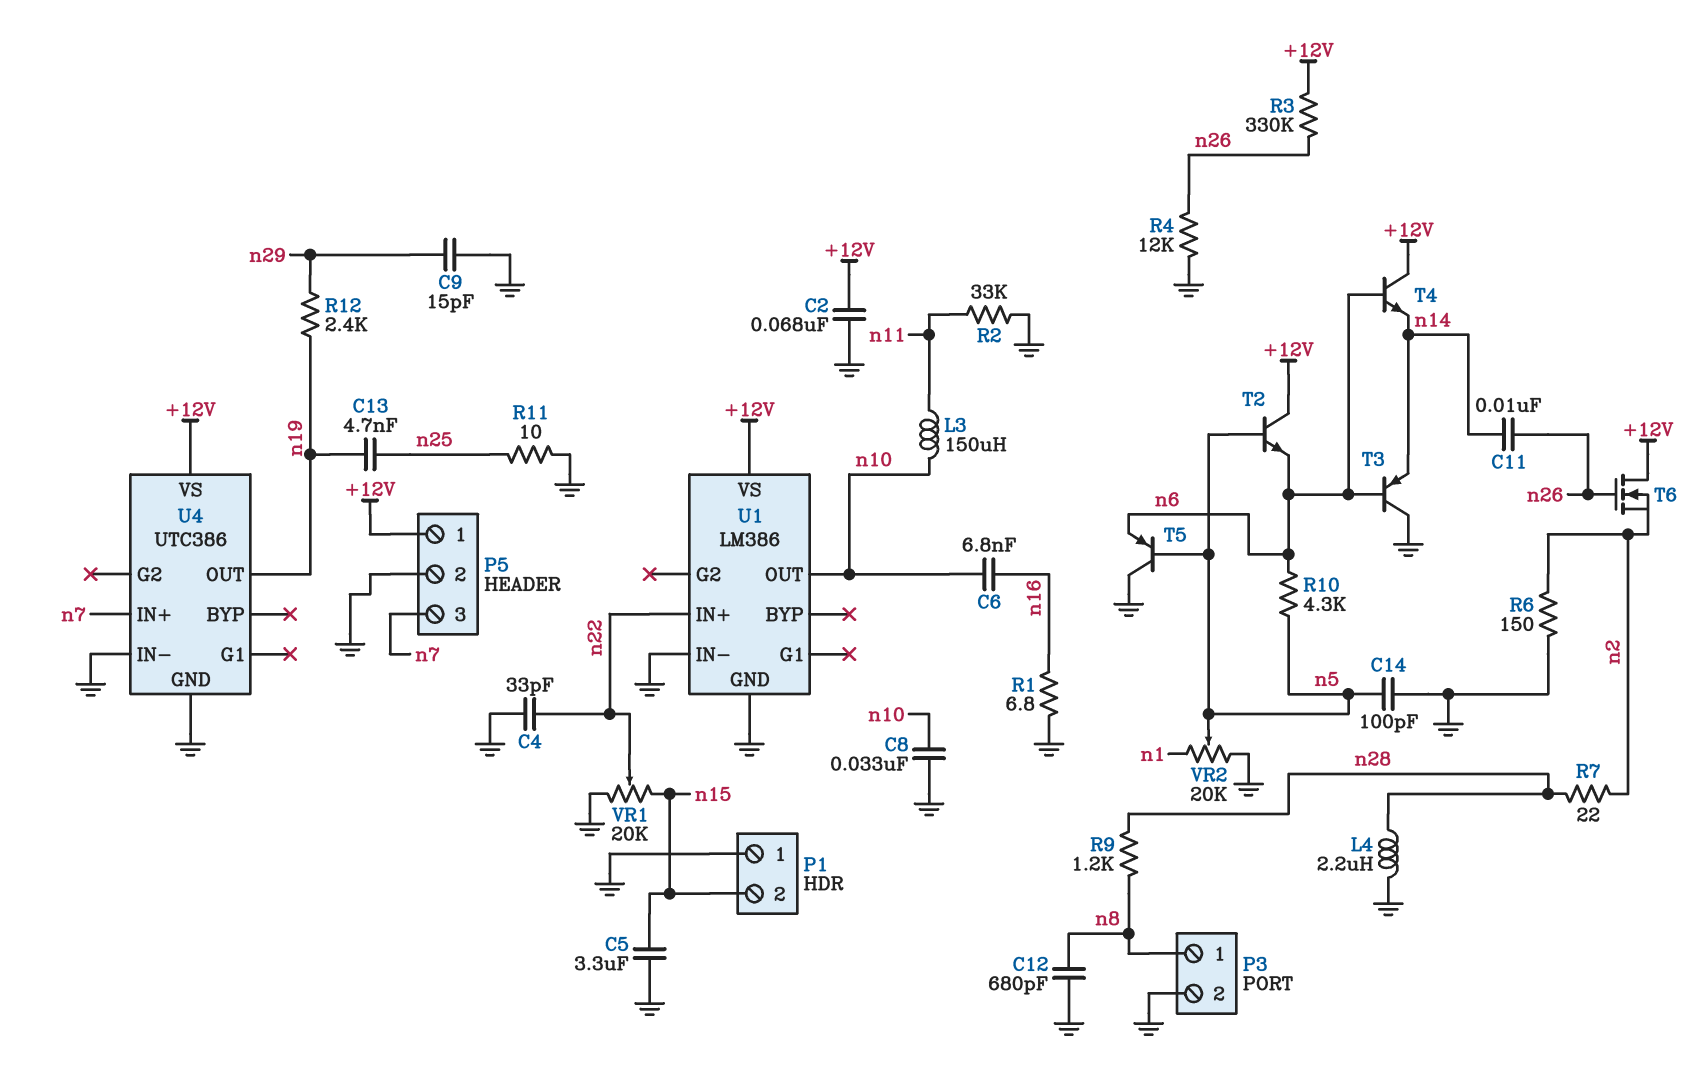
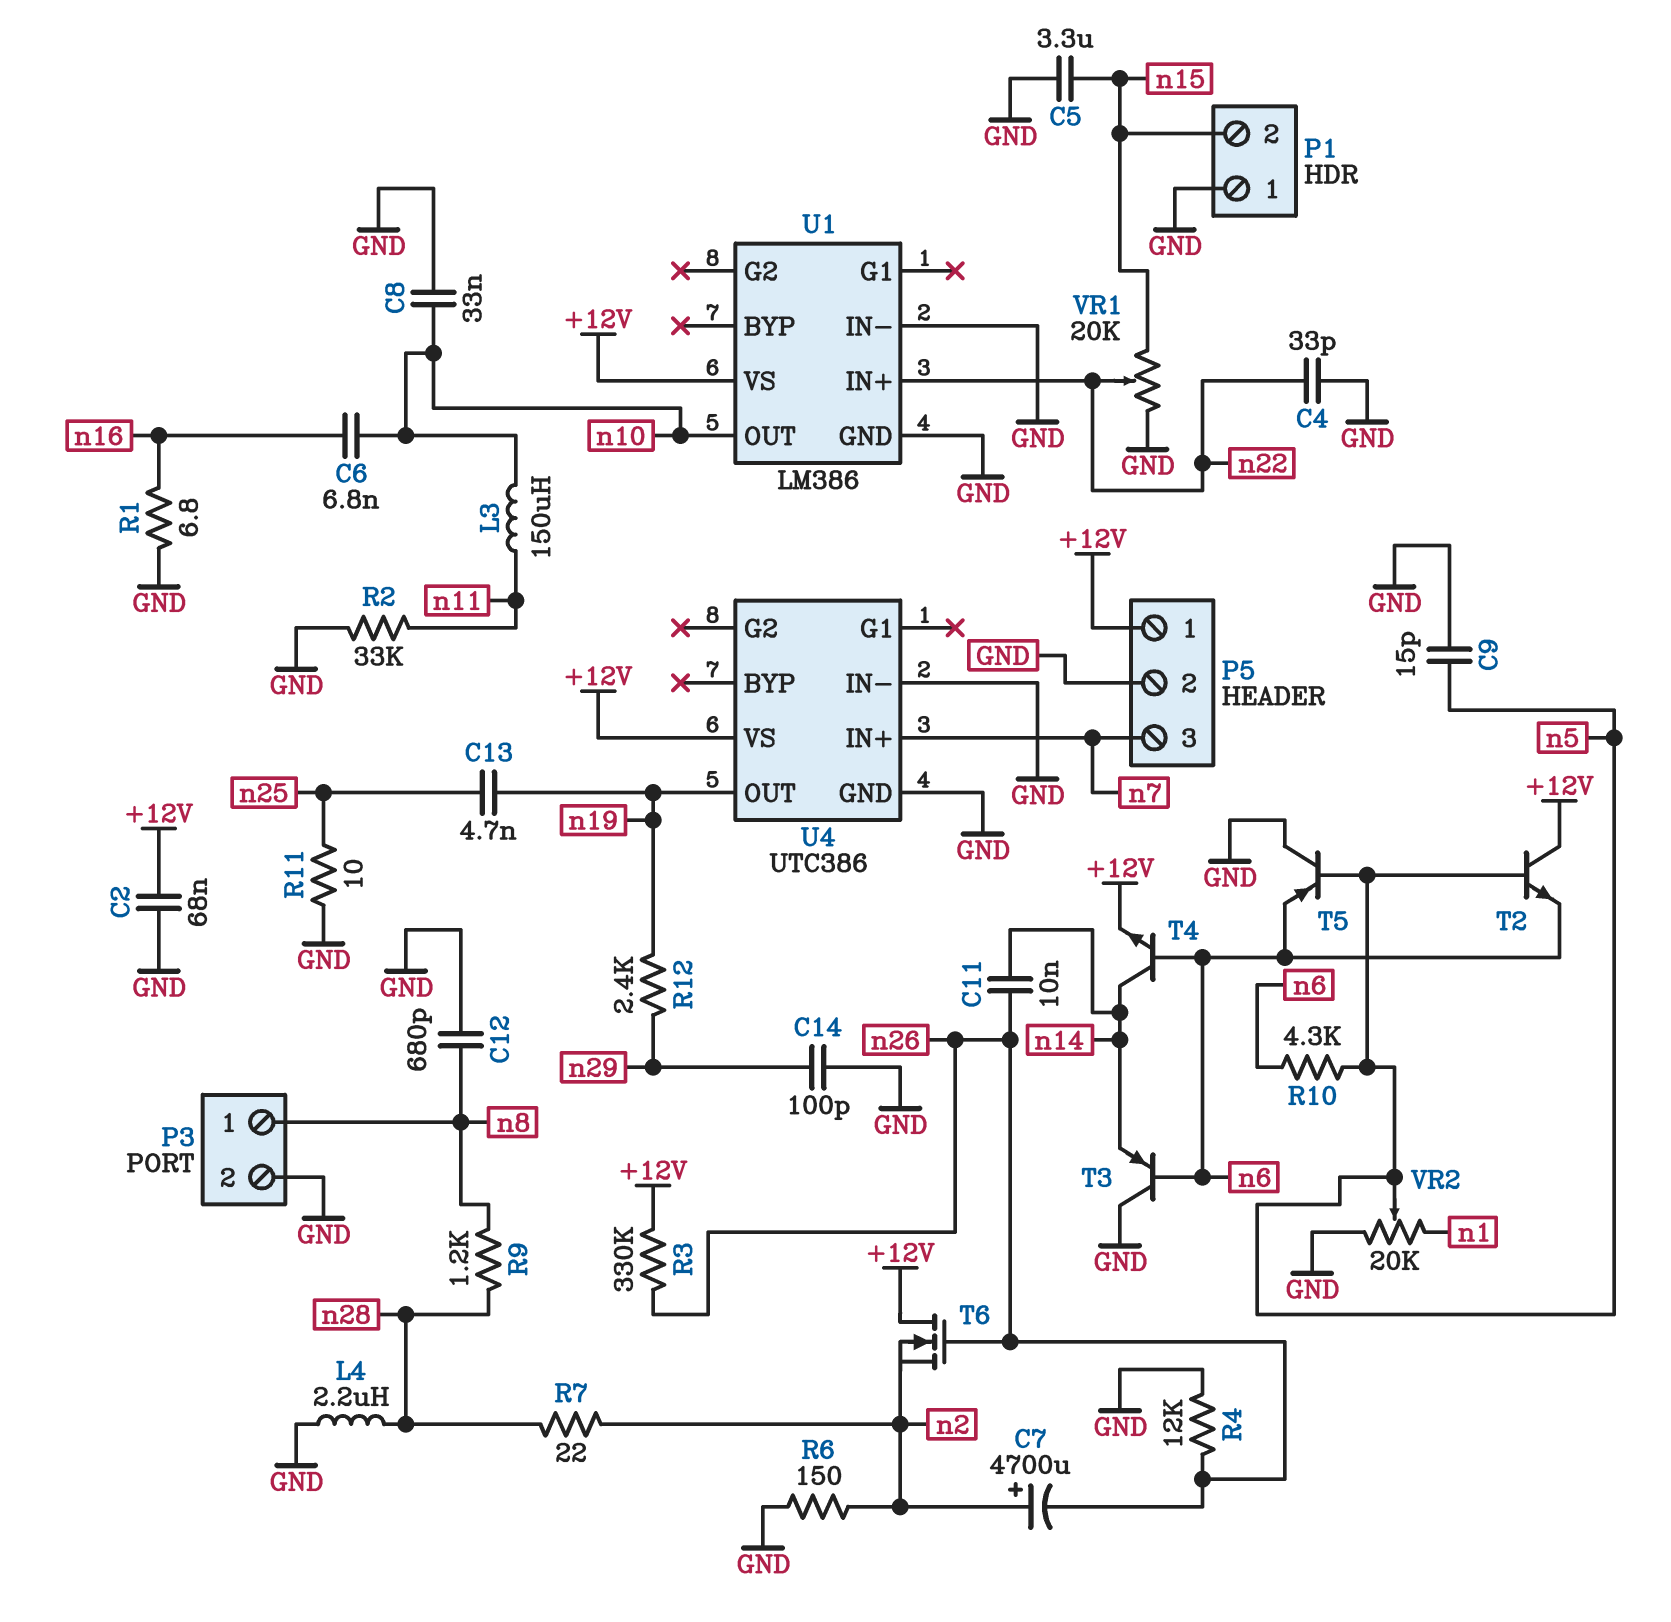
C7: none -> 4700uF (plus n2, minus n26)
C9: 15pF (GND, n29) -> 15pF (GND, n5)
C14: 100pF (GND, n5) -> 100pF (GND, n29)
T4: NPN (B n6, C +12V, E n14) -> NPN (B n6, C n14, E +12V)

